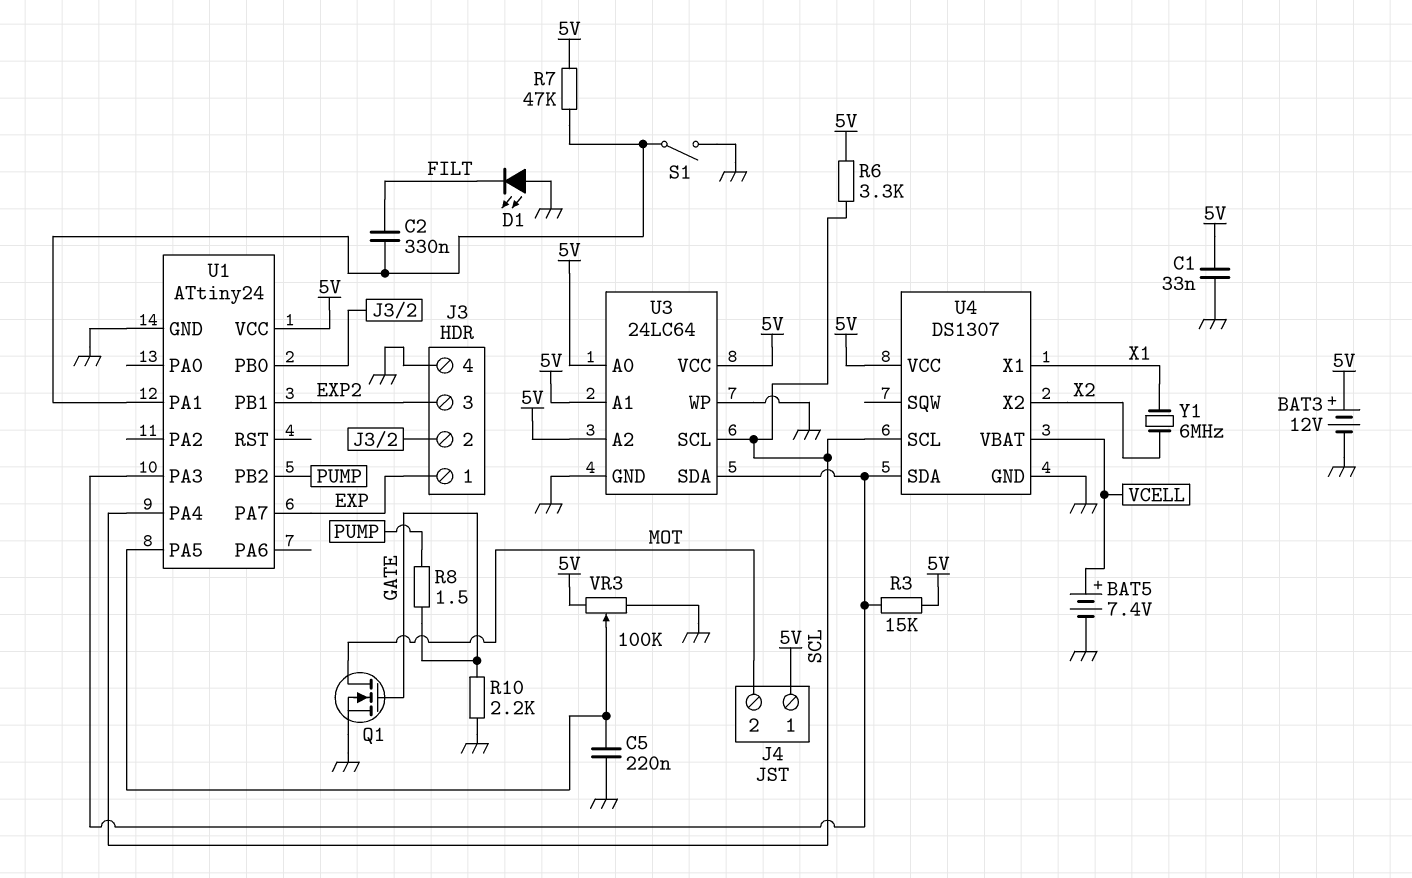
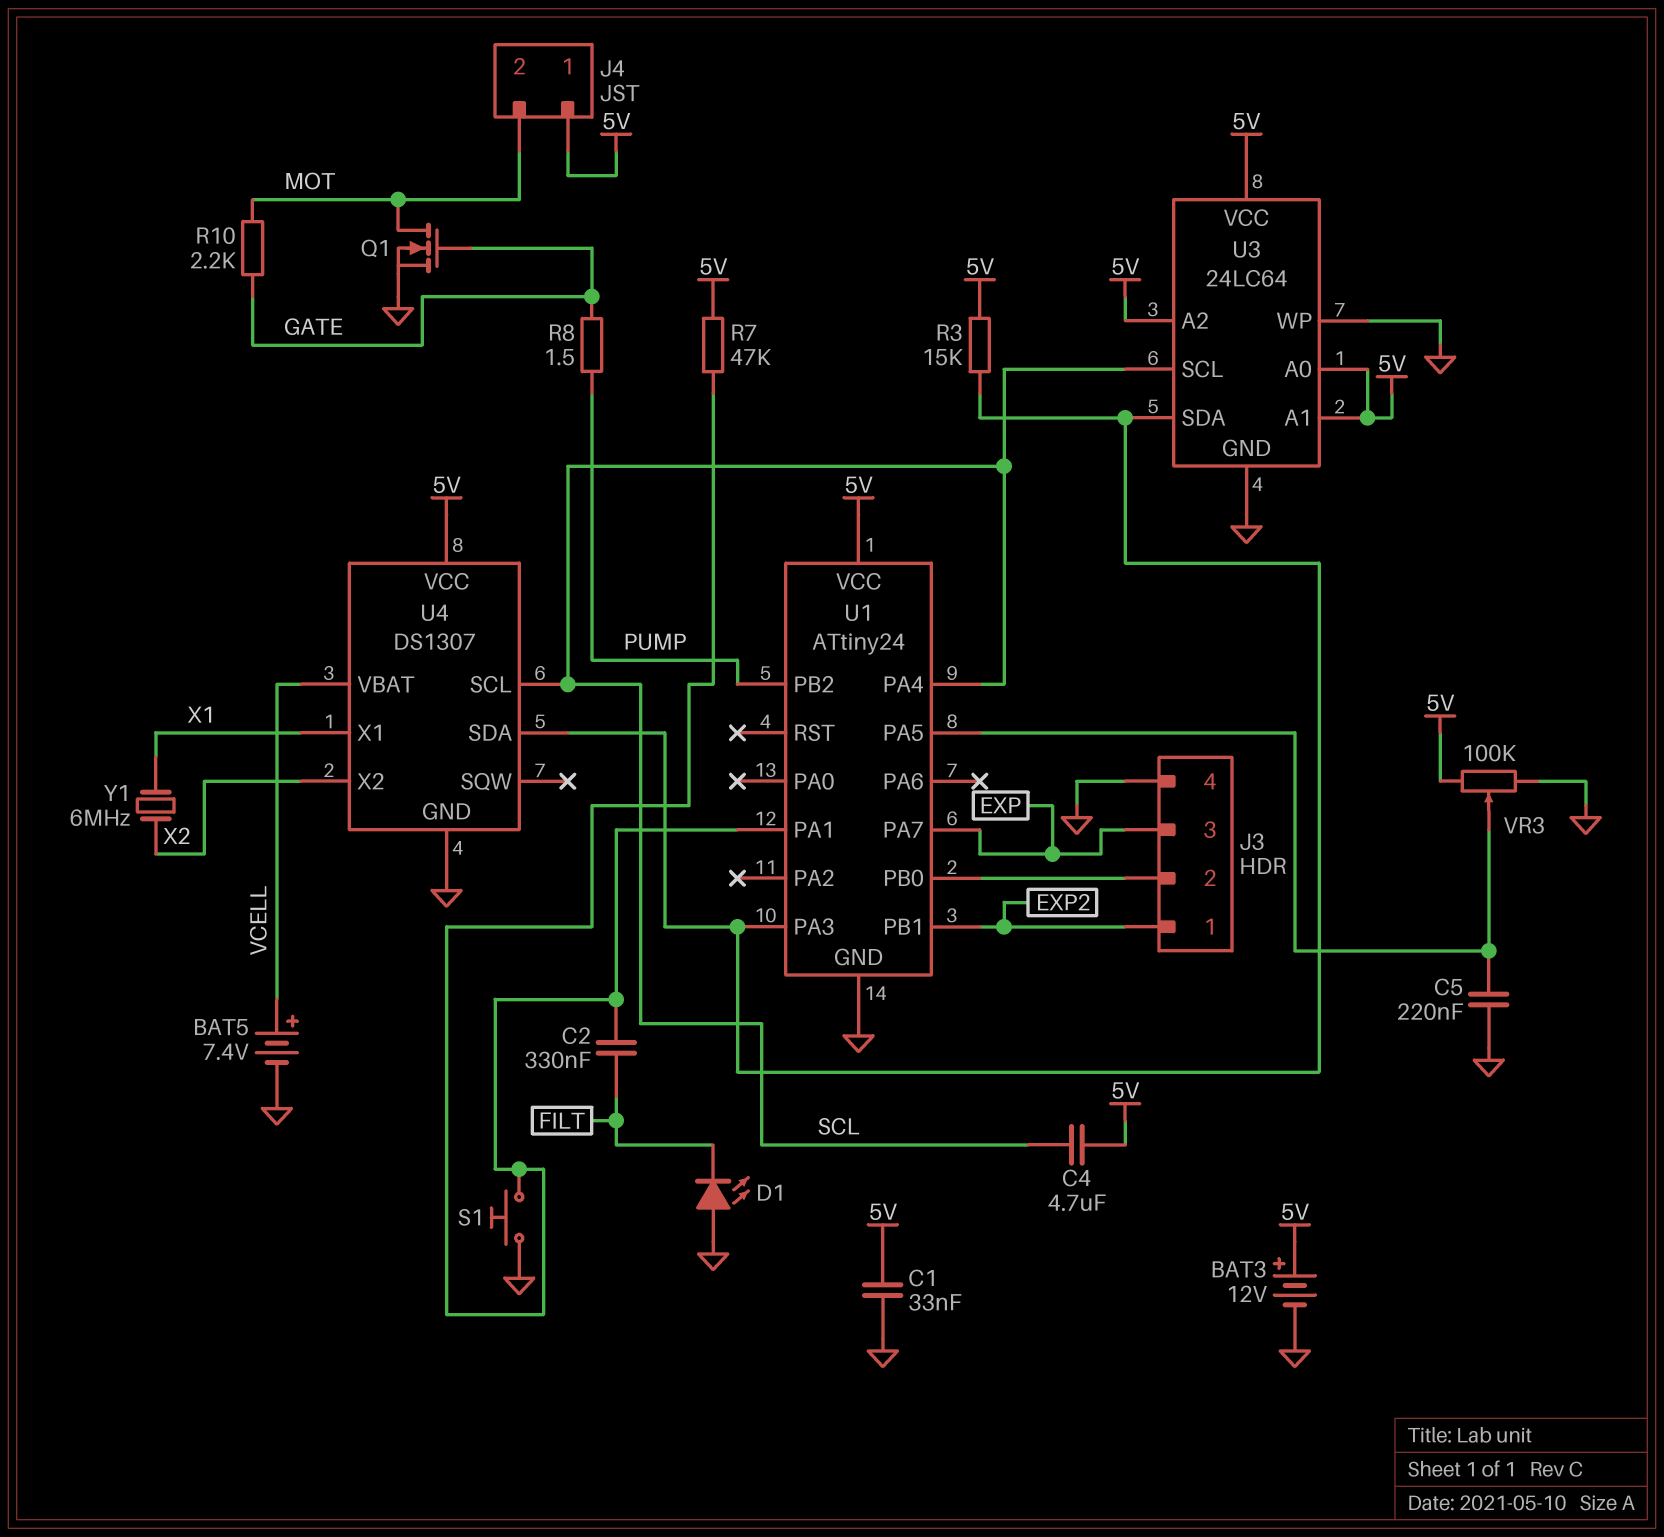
C4: none -> 4.7uF (5V, SCL)
J3 pin 1: EXP -> EXP2
J3 pin 3: EXP2 -> EXP
R6: 3.3k (5V, SCL) -> none
R10: 2.2k (GATE, GND) -> 2.2k (GATE, MOT)
S1: switch (GND, U1/PA1) -> button (GND, U1/PA1)

